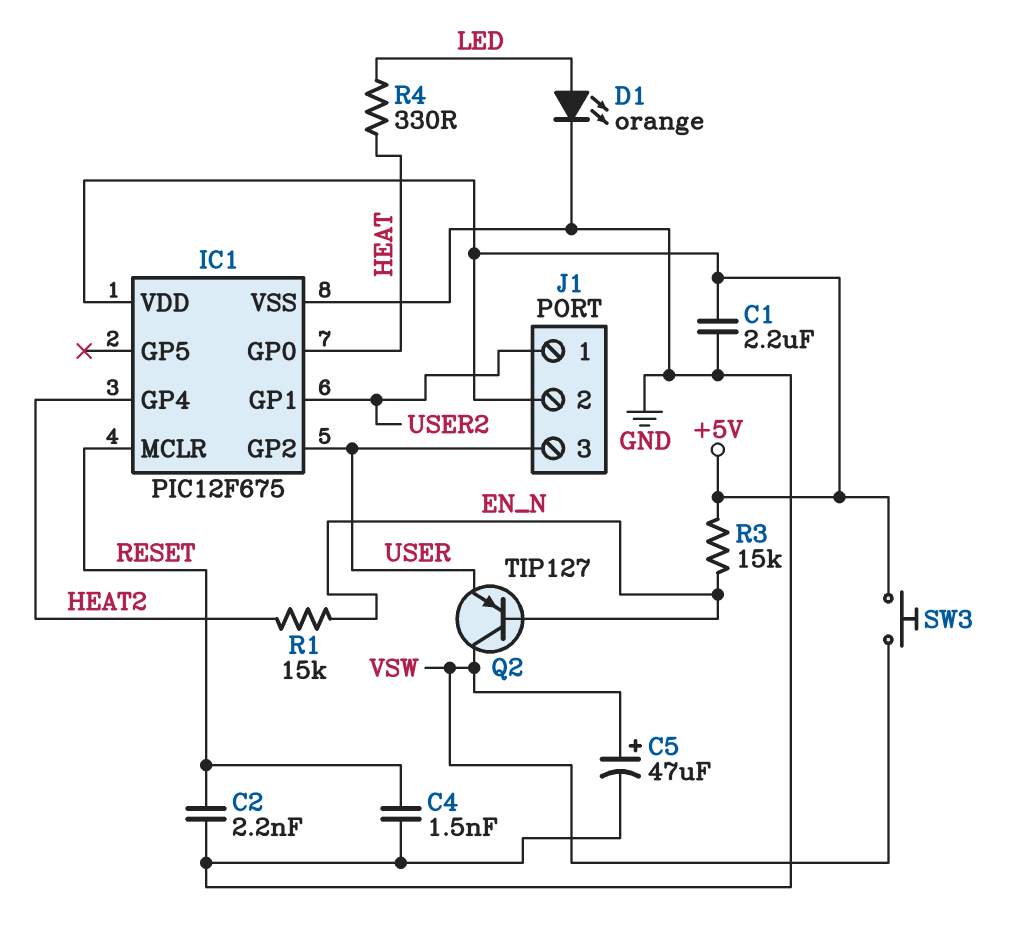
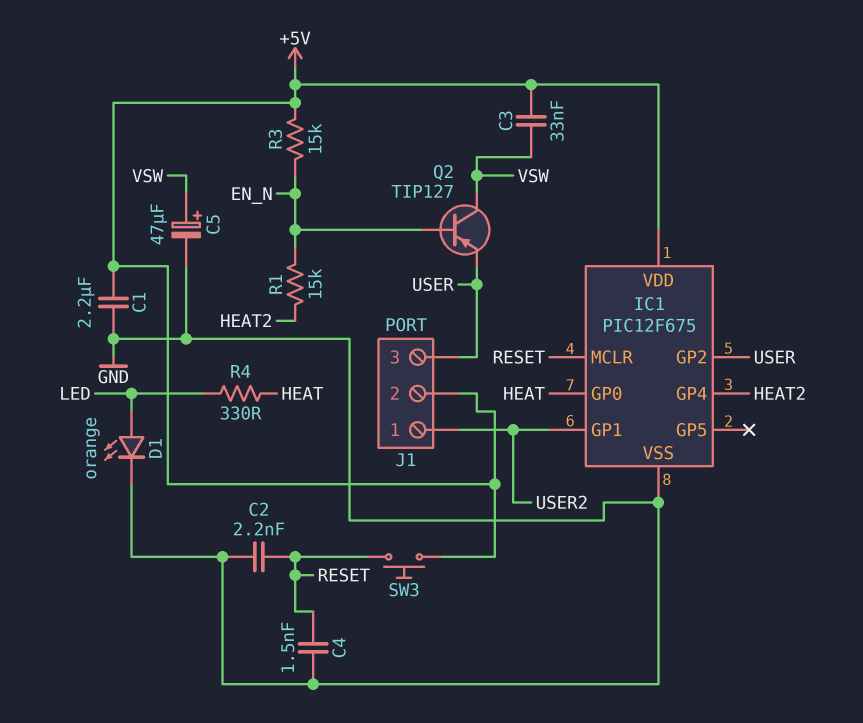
C3: none -> 33nF (+5V, VSW)
SW3: button (+5V, VSW) -> button (+5V, RESET)

